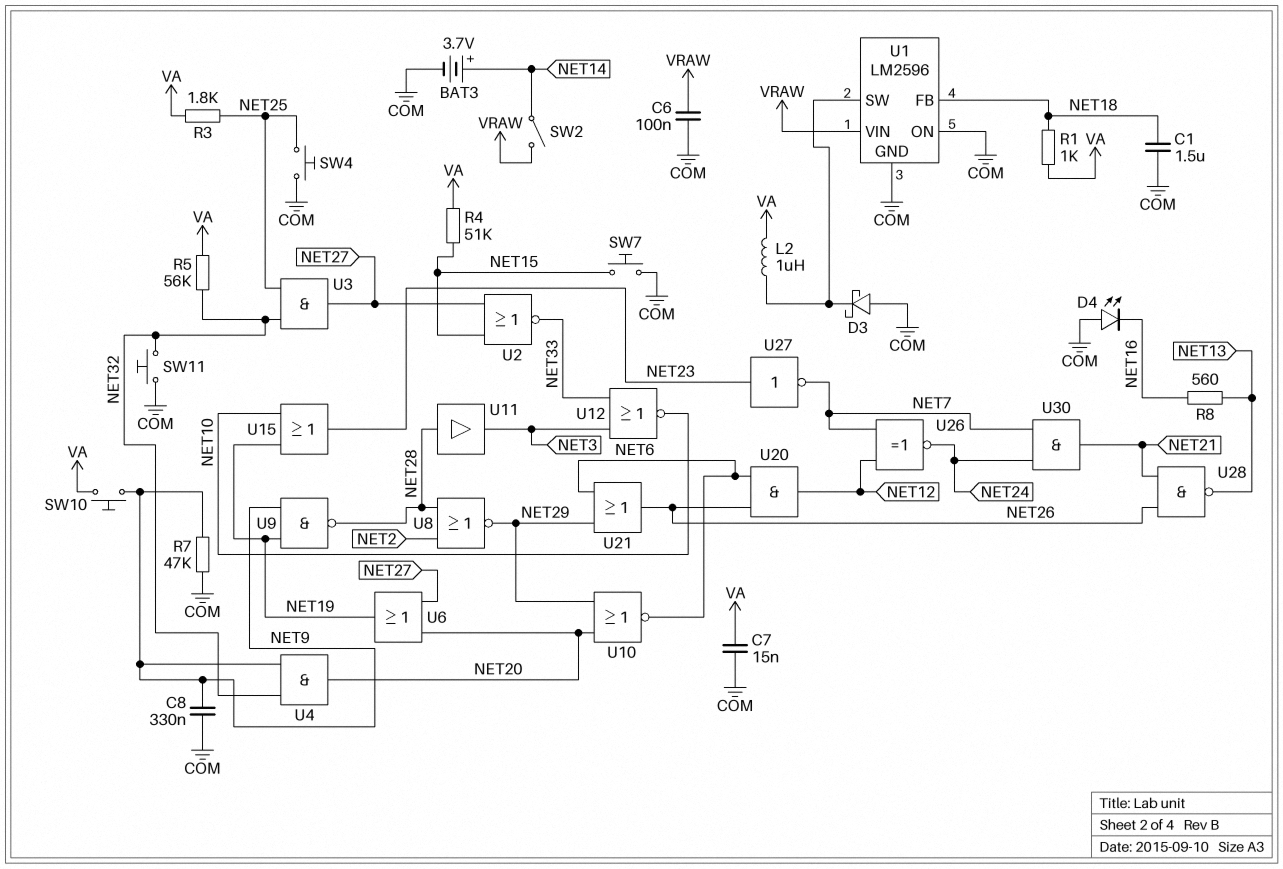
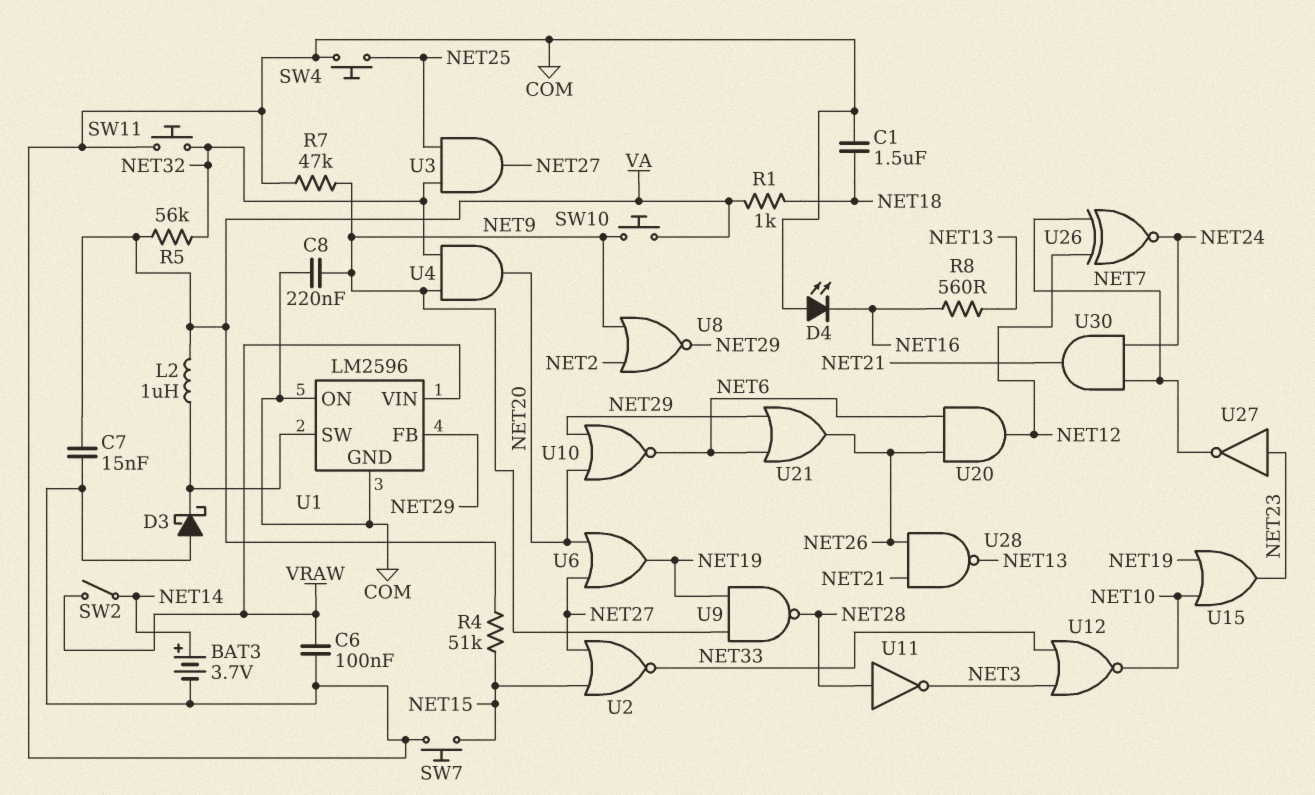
C8: 330nF (COM, NET9) -> 220nF (COM, NET9)
R3: 1.8k (NET25, VA) -> none
U1 pin FB: NET18 -> NET29
U8: NOR (in NET2, in NET28, out NET29) -> NOR (in NET2, in NET9, out NET29)
U11: buffer (in NET28, out NET3) -> NOT (in NET28, out NET3)

